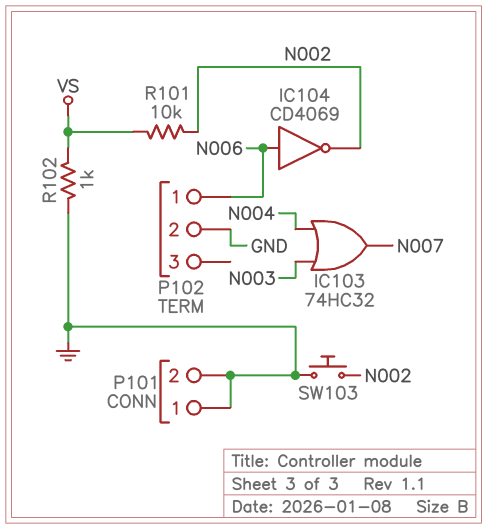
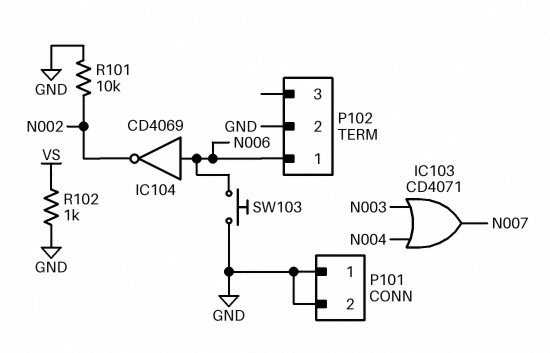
IC103: OR 74HC32 (in N003, in N004, out N007) -> OR CD4071 (in N003, in N004, out N007)
R101: 10k (N002, VS) -> 10k (GND, N002)
SW103: button (GND, N002) -> button (GND, N006)

